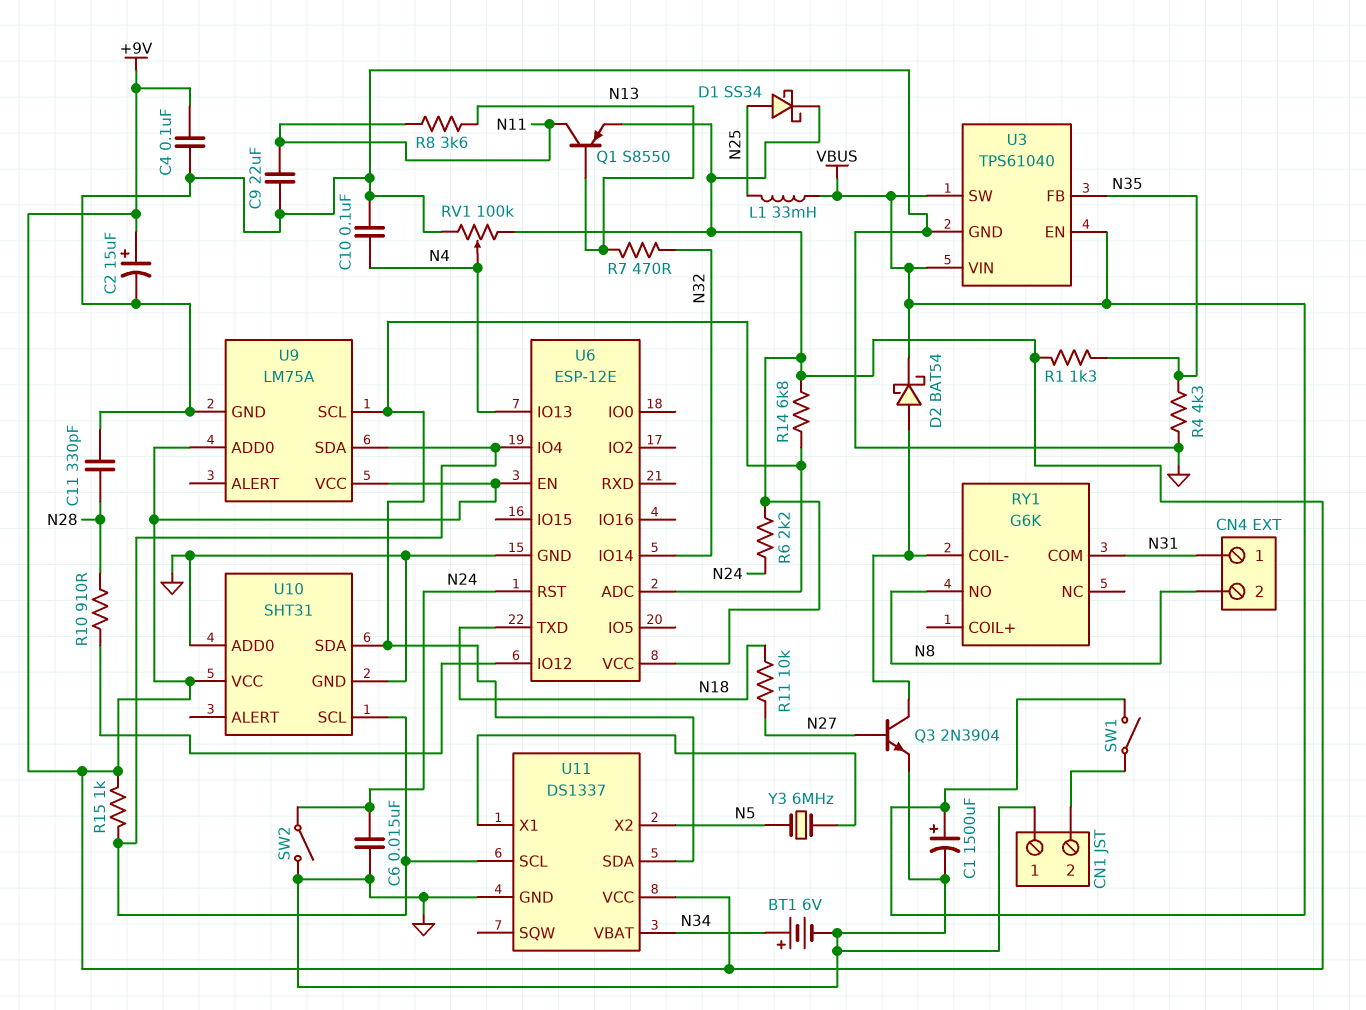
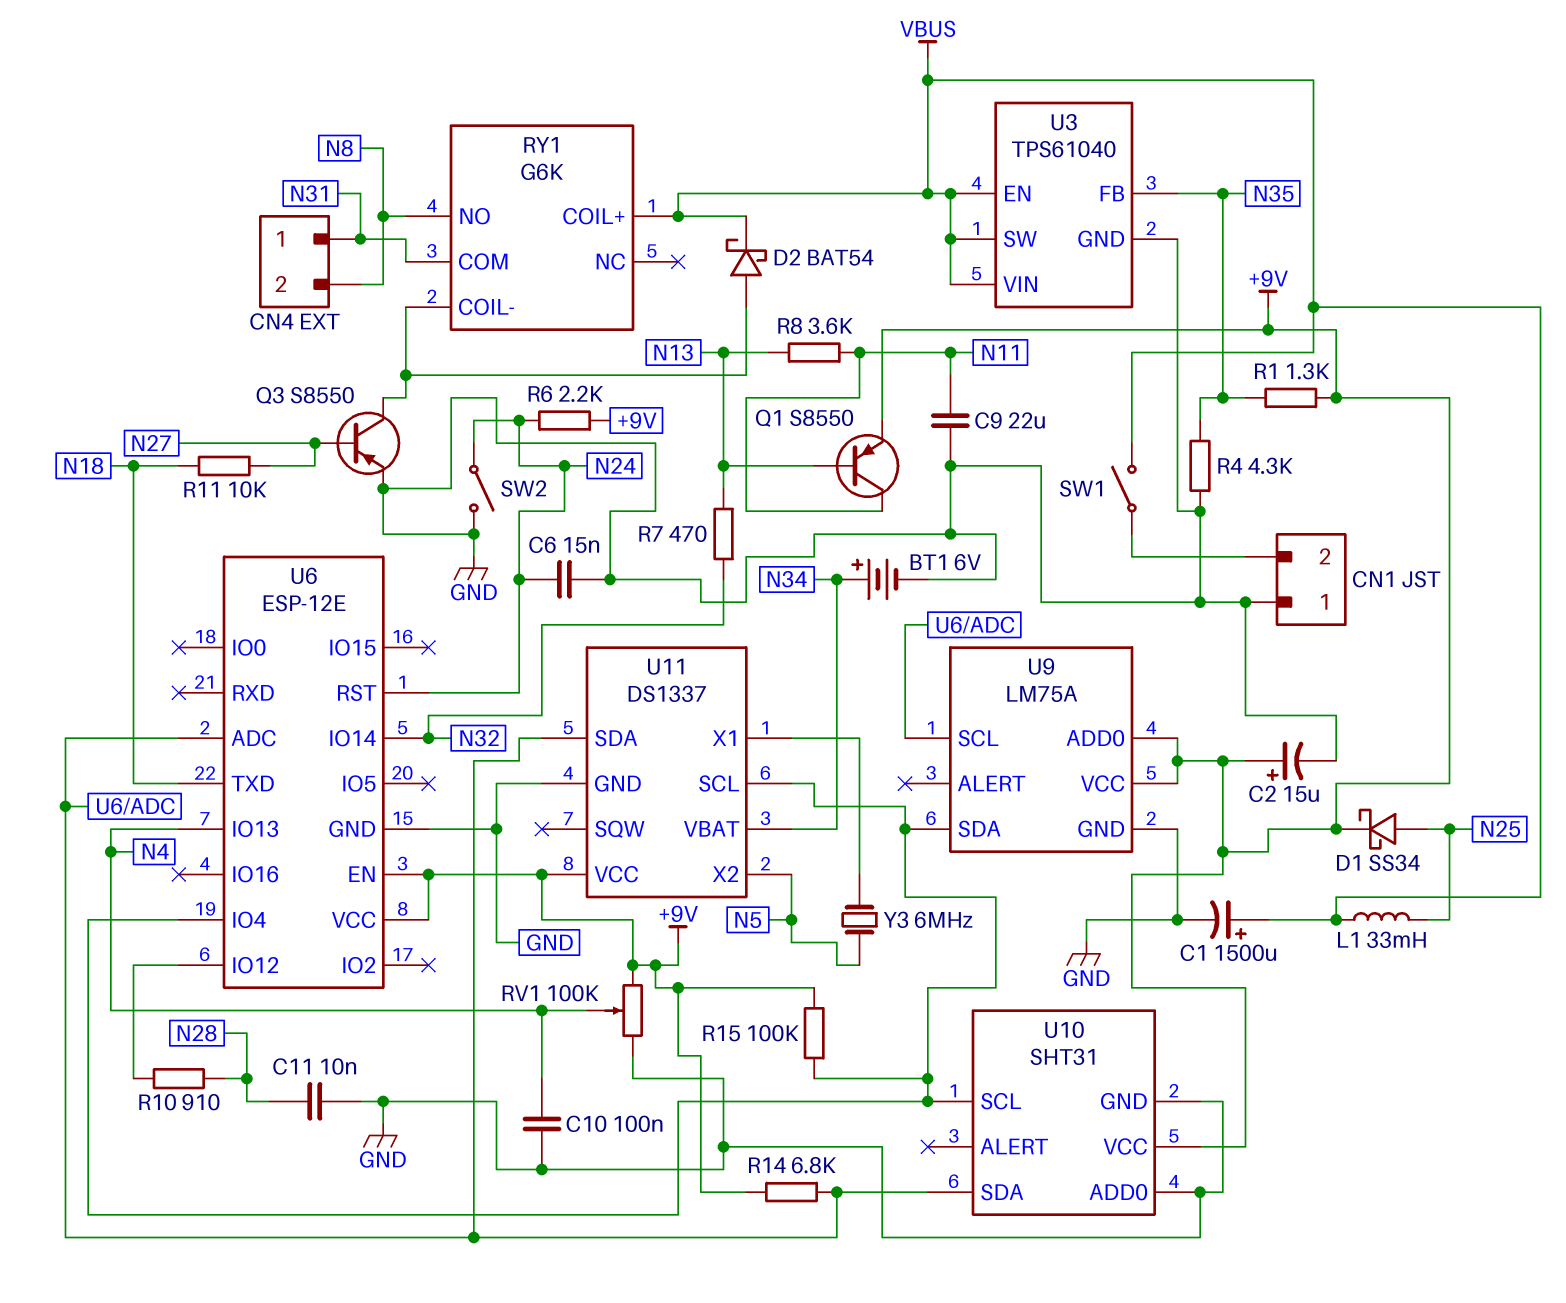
C4: 100nF (+9V, GND) -> none
C11: 330pF (GND, N28) -> 10nF (GND, N28)
Q3: NPN 2N3904 (B N27, C RY1/COIL-, E GND) -> PNP S8550 (B N27, C RY1/COIL-, E GND)
R15: 1k (+9V, U6/IO4) -> 100k (+9V, U6/IO4)
RY1 pin COIL+: none -> VBUS

